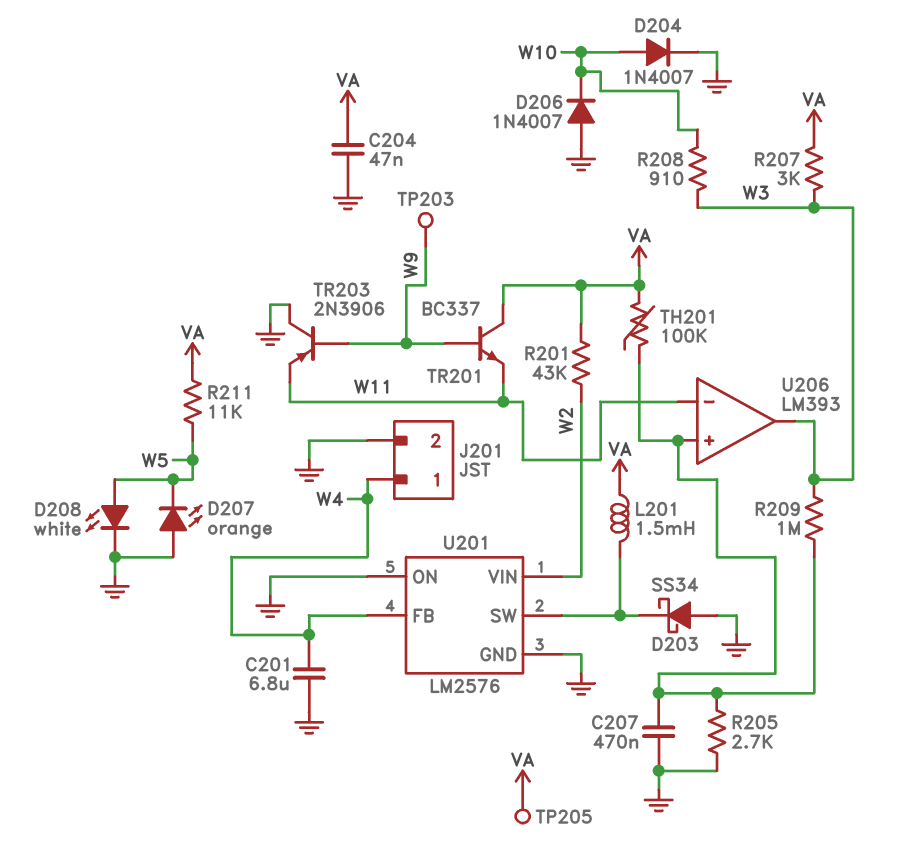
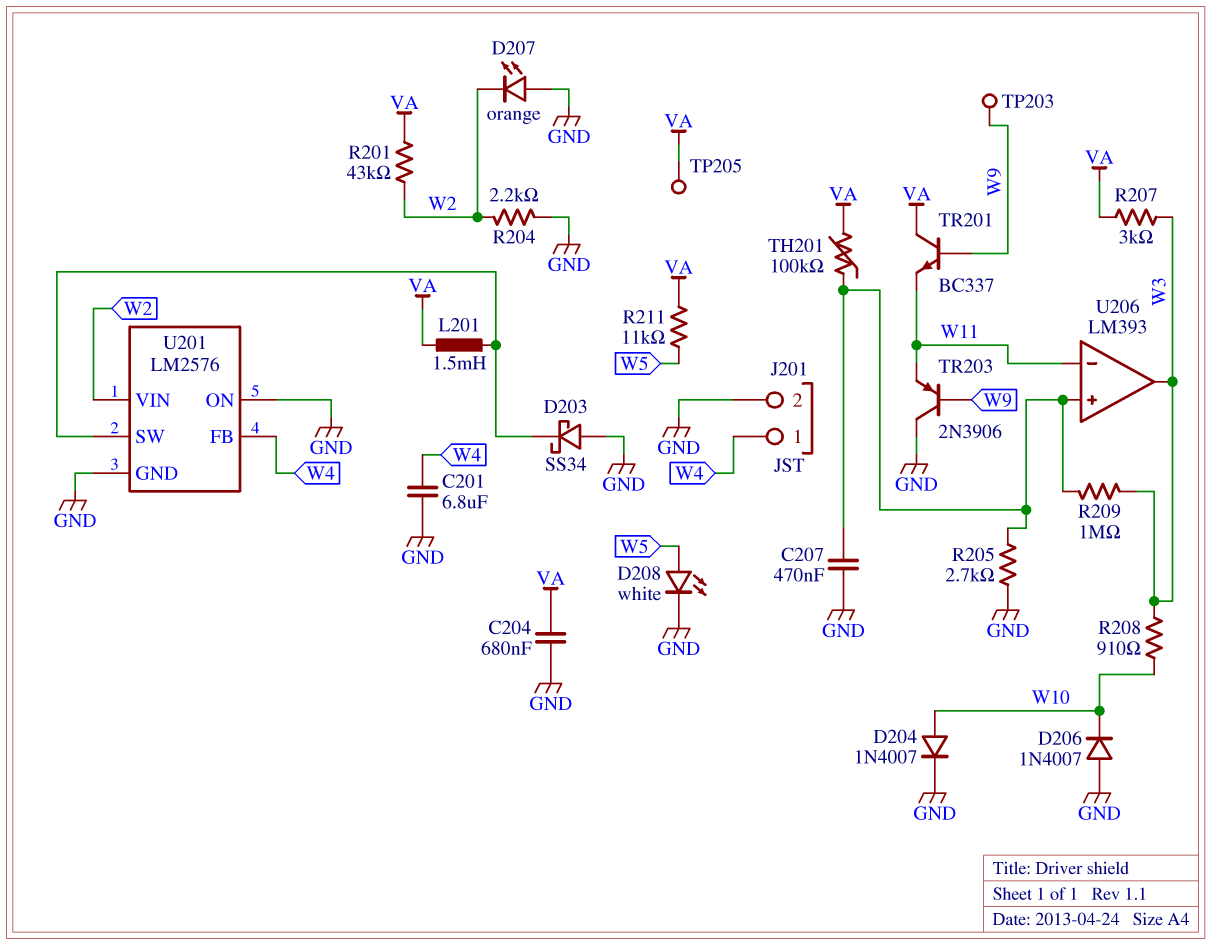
C204: 47nF (GND, VA) -> 680nF (GND, VA)
D207: LED orange (A GND, K W5) -> LED orange (A GND, K W2)
R204: none -> 2.2k (GND, W2)

